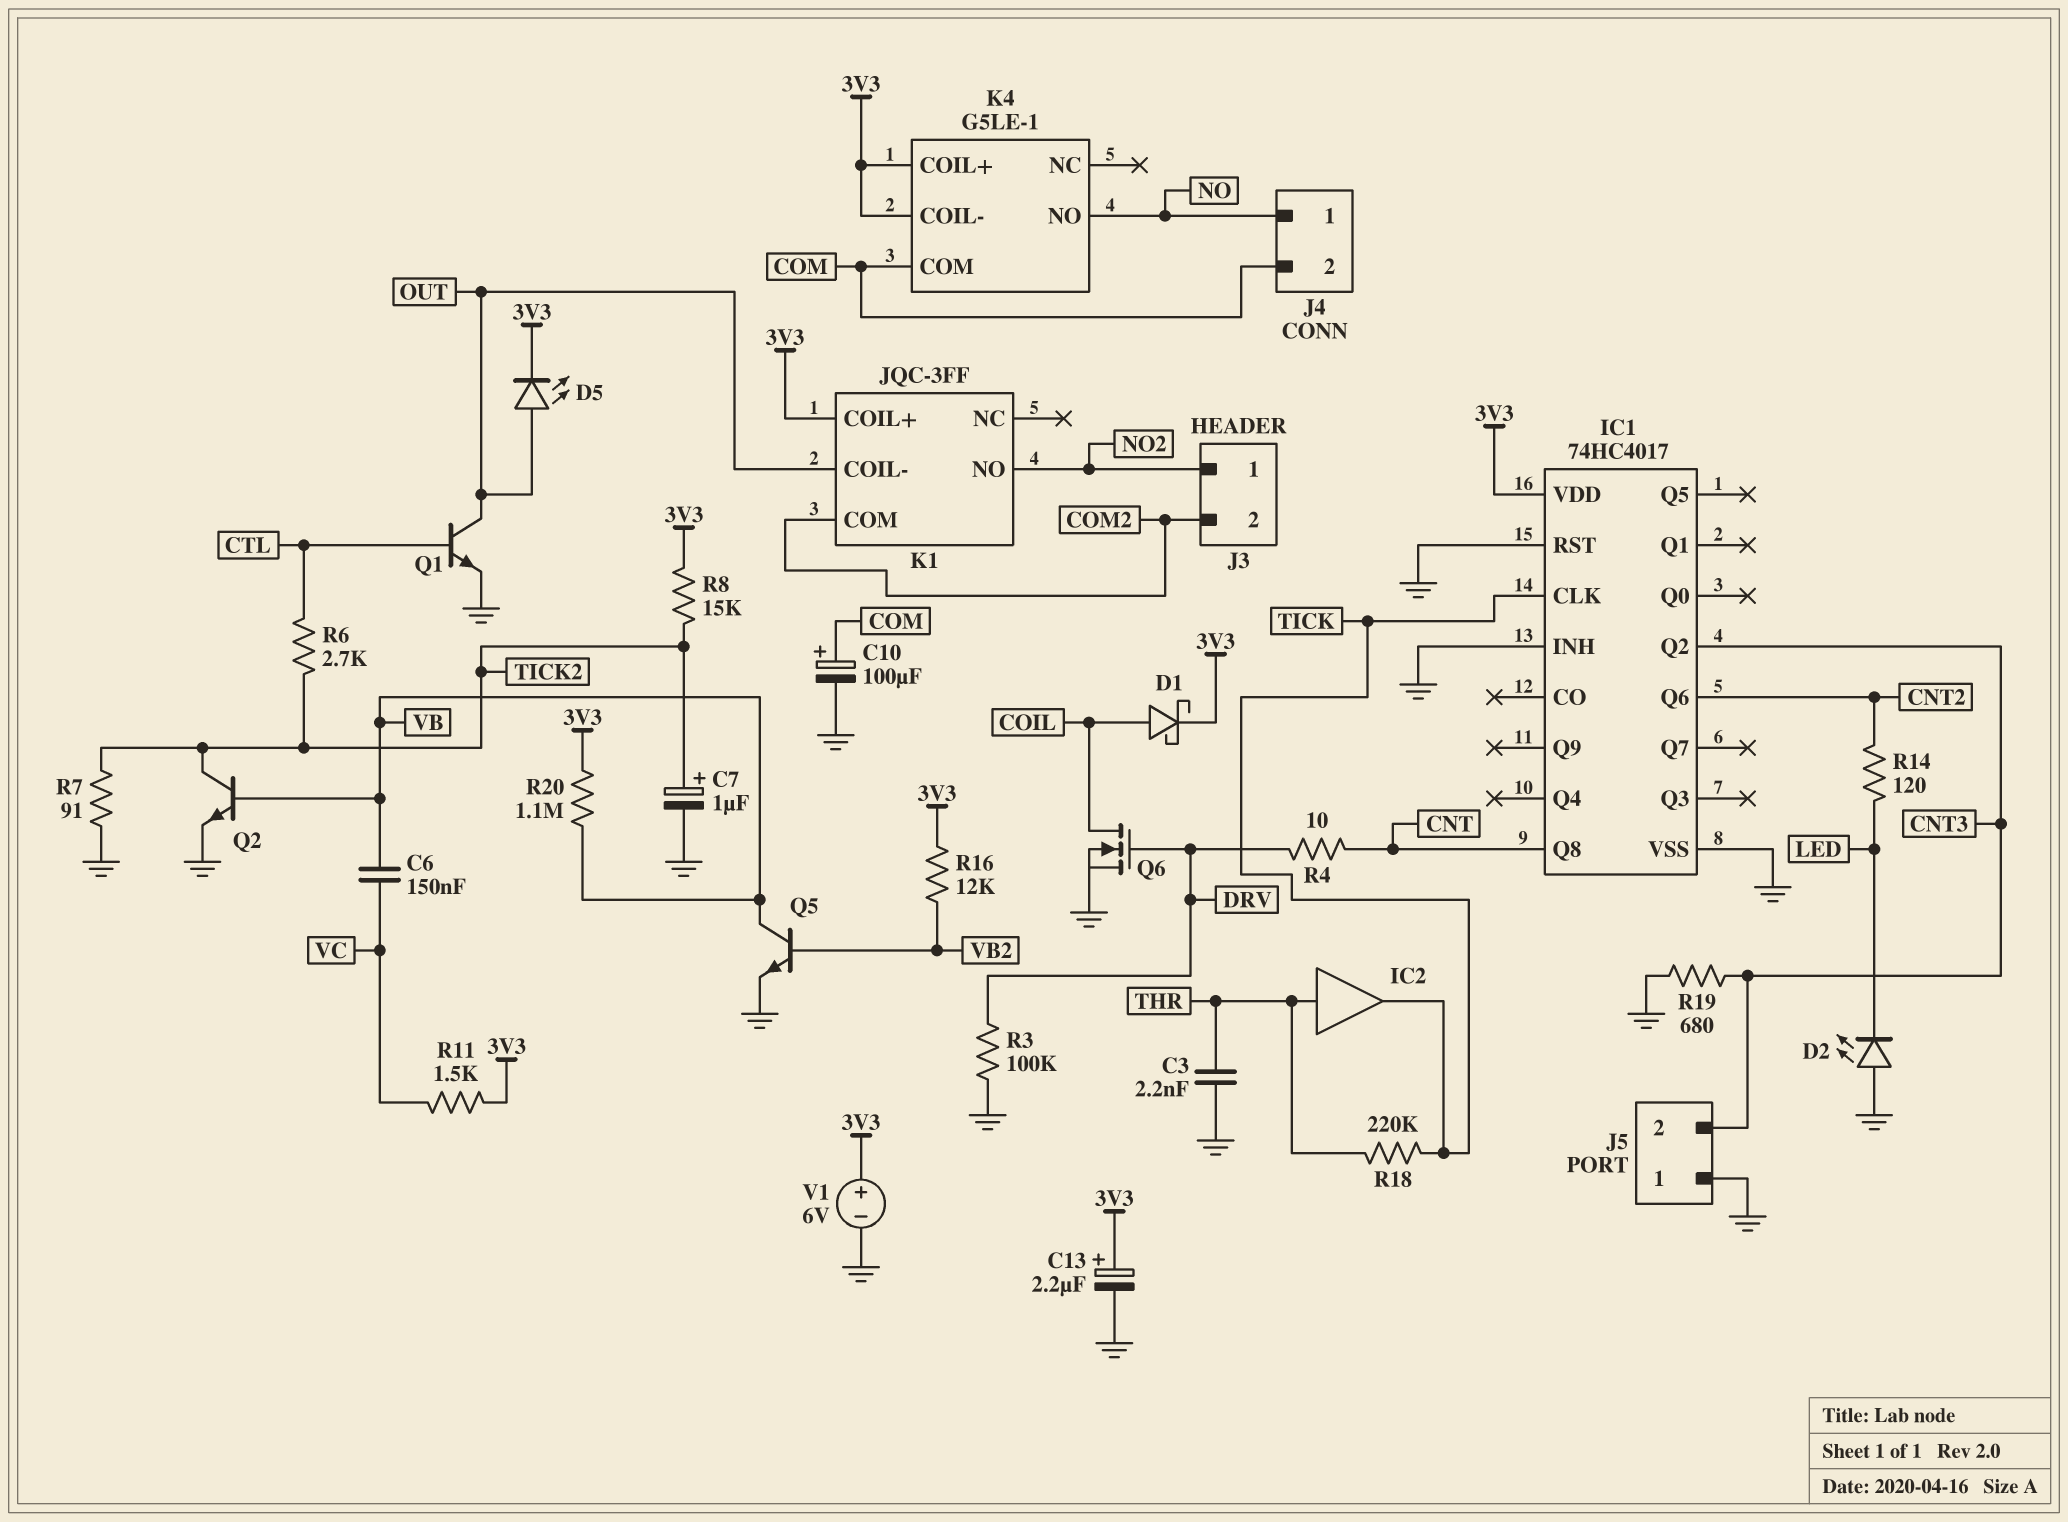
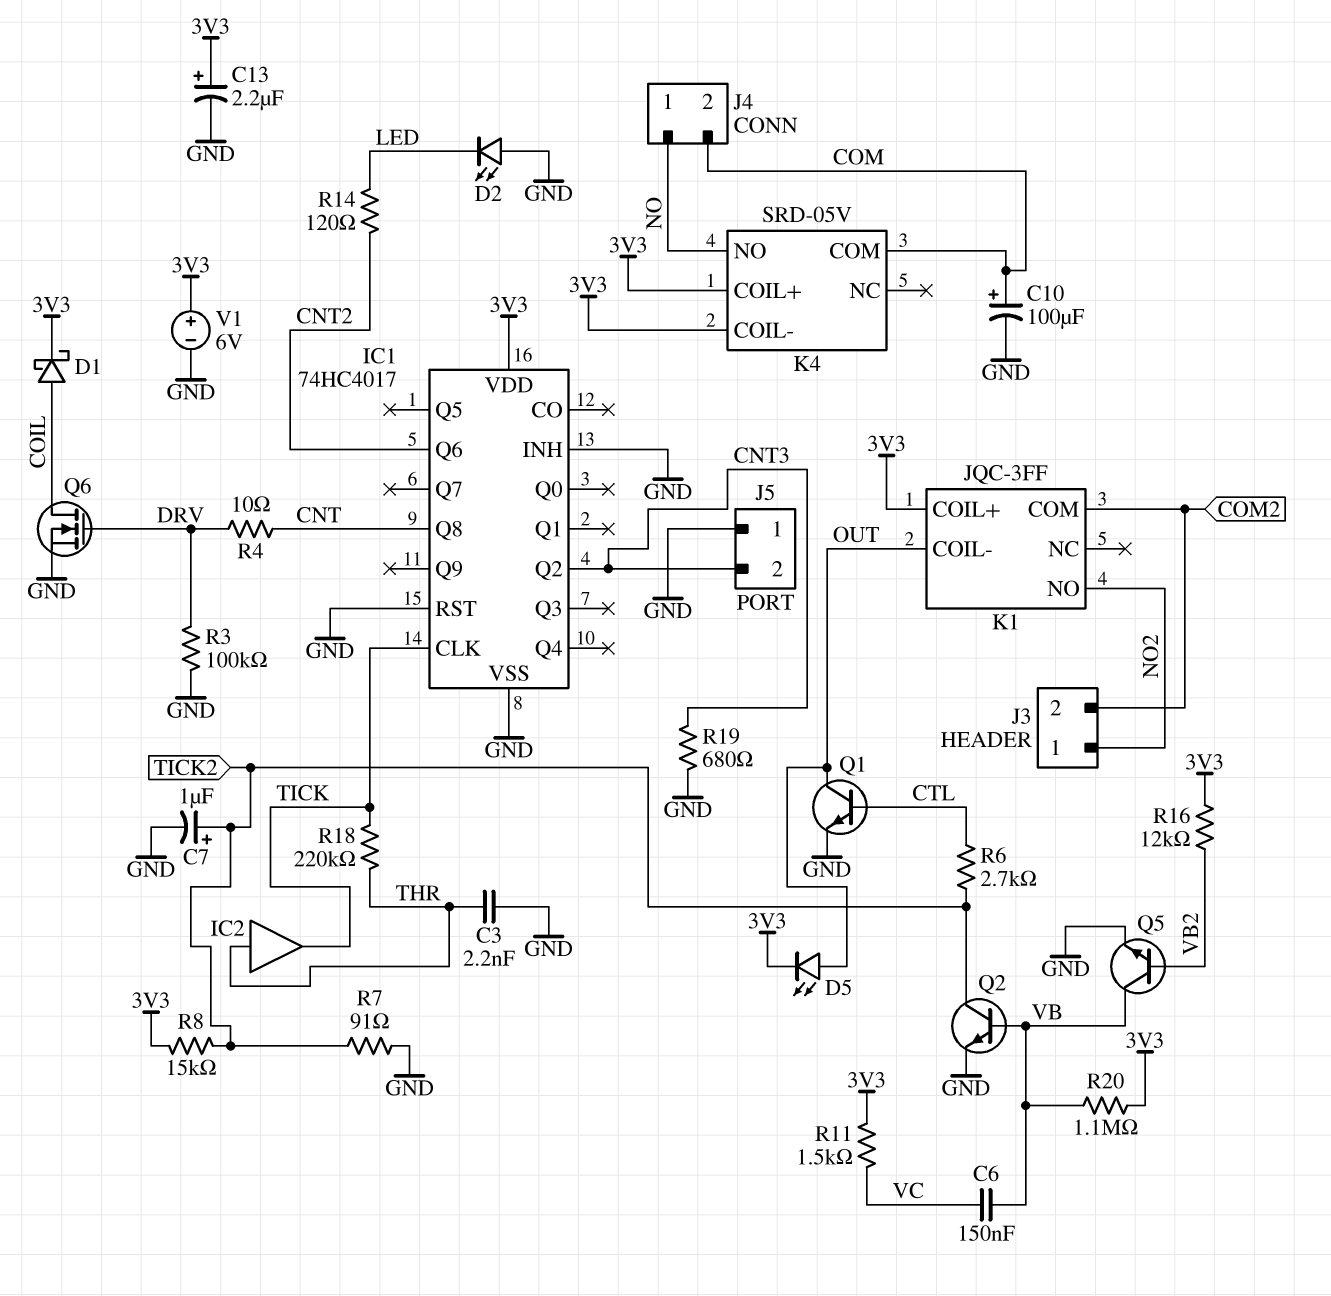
K4: G5LE-1 -> SRD-05V

